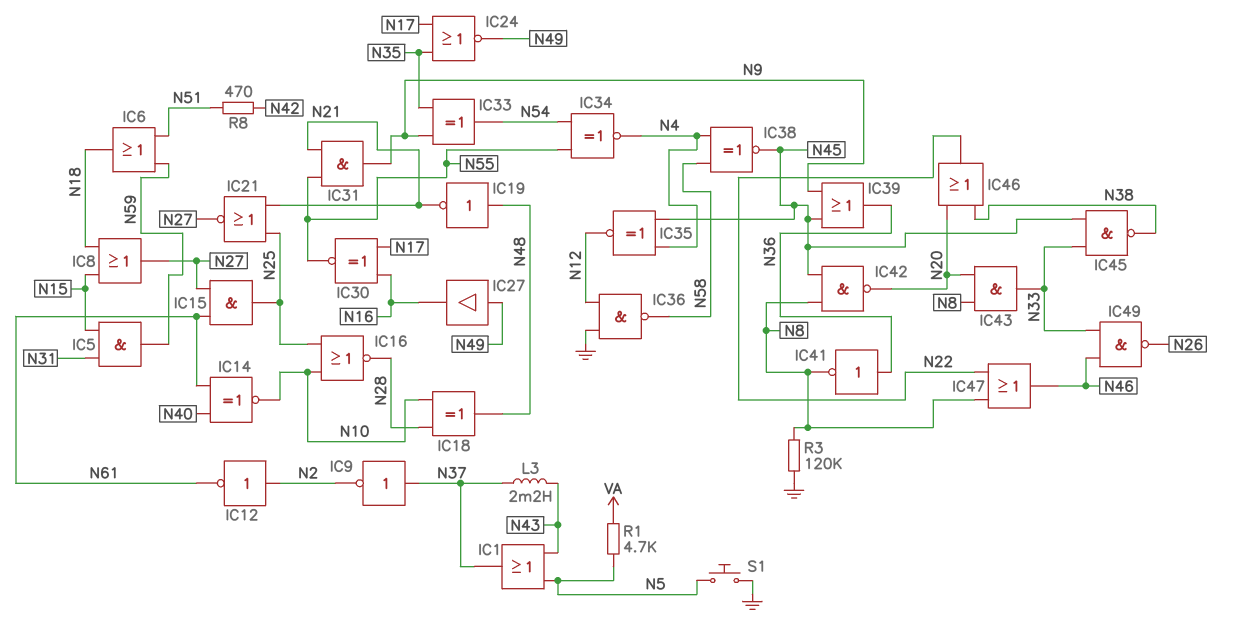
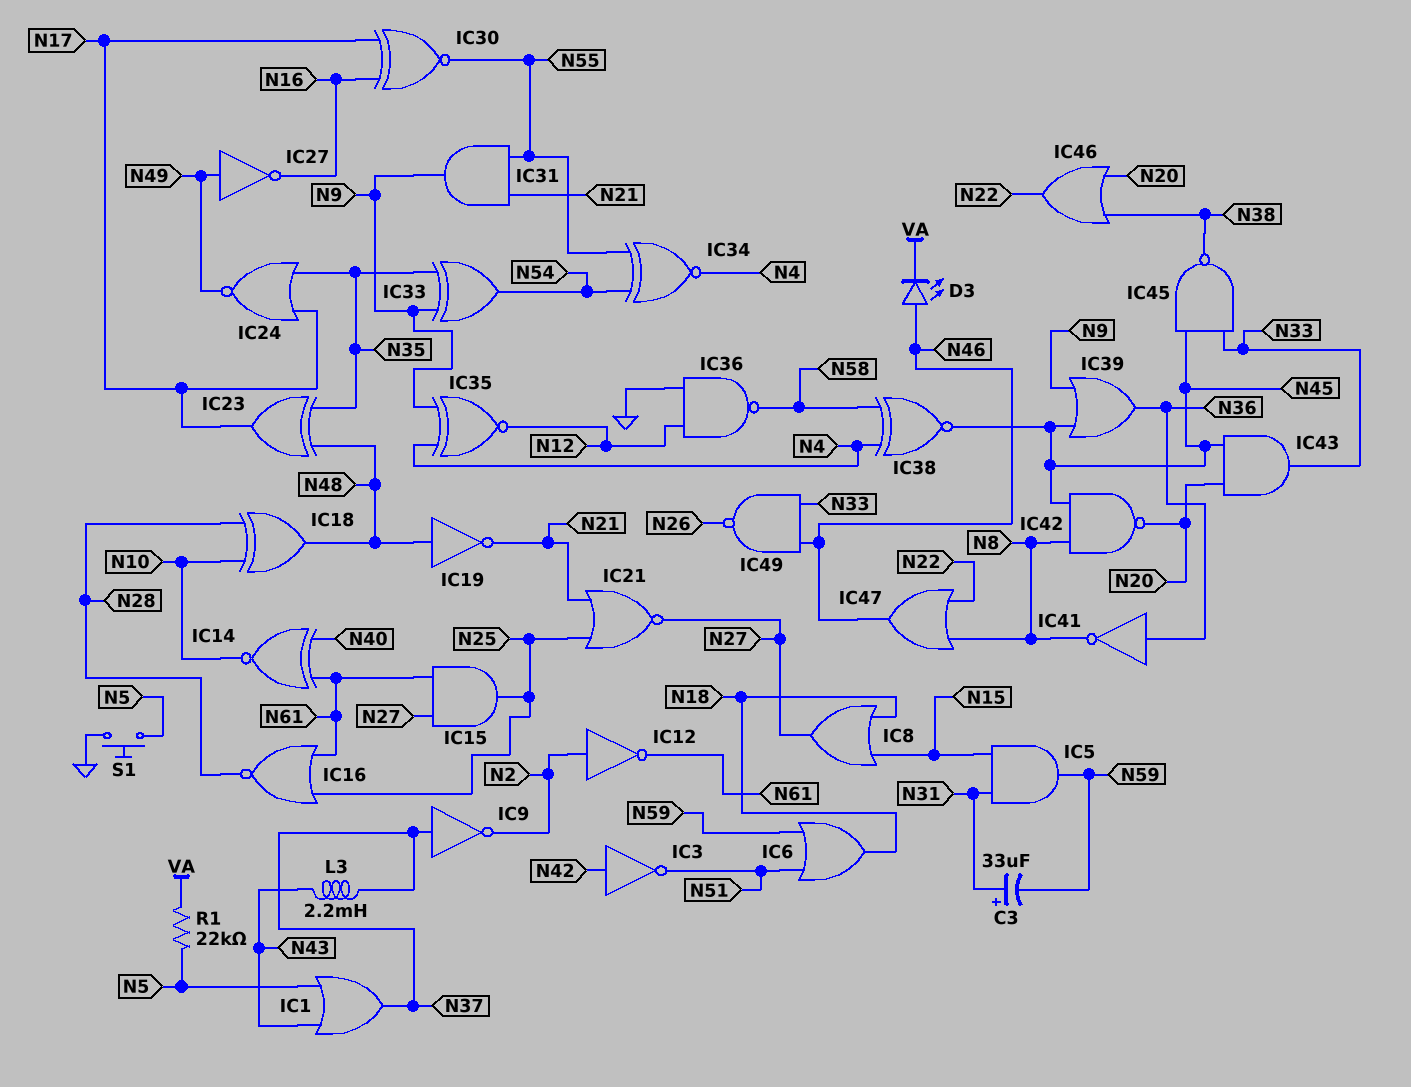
C3: none -> 33uF (plus N31, minus N59)
D3: none -> LED (A N46, K VA)
IC3: none -> NOT (in N42, out N51)
IC16: NOR (in N10, in N25, out N28) -> NOR (in N25, in N61, out N28)
IC23: none -> XOR (in N35, in N48, out N17)
IC27: buffer (in N49, out N16) -> NOT (in N49, out N16)
IC35: XNOR (in N4, in N45, out N12) -> XNOR (in N4, in N9, out N12)
IC43: AND (in N8, in N20, out N33) -> AND (in N20, in N45, out N33)
R1: 4.7k (N5, VA) -> 22k (N5, VA)
R3: 120k (GND, N8) -> none
R8: 470 (N42, N51) -> none

